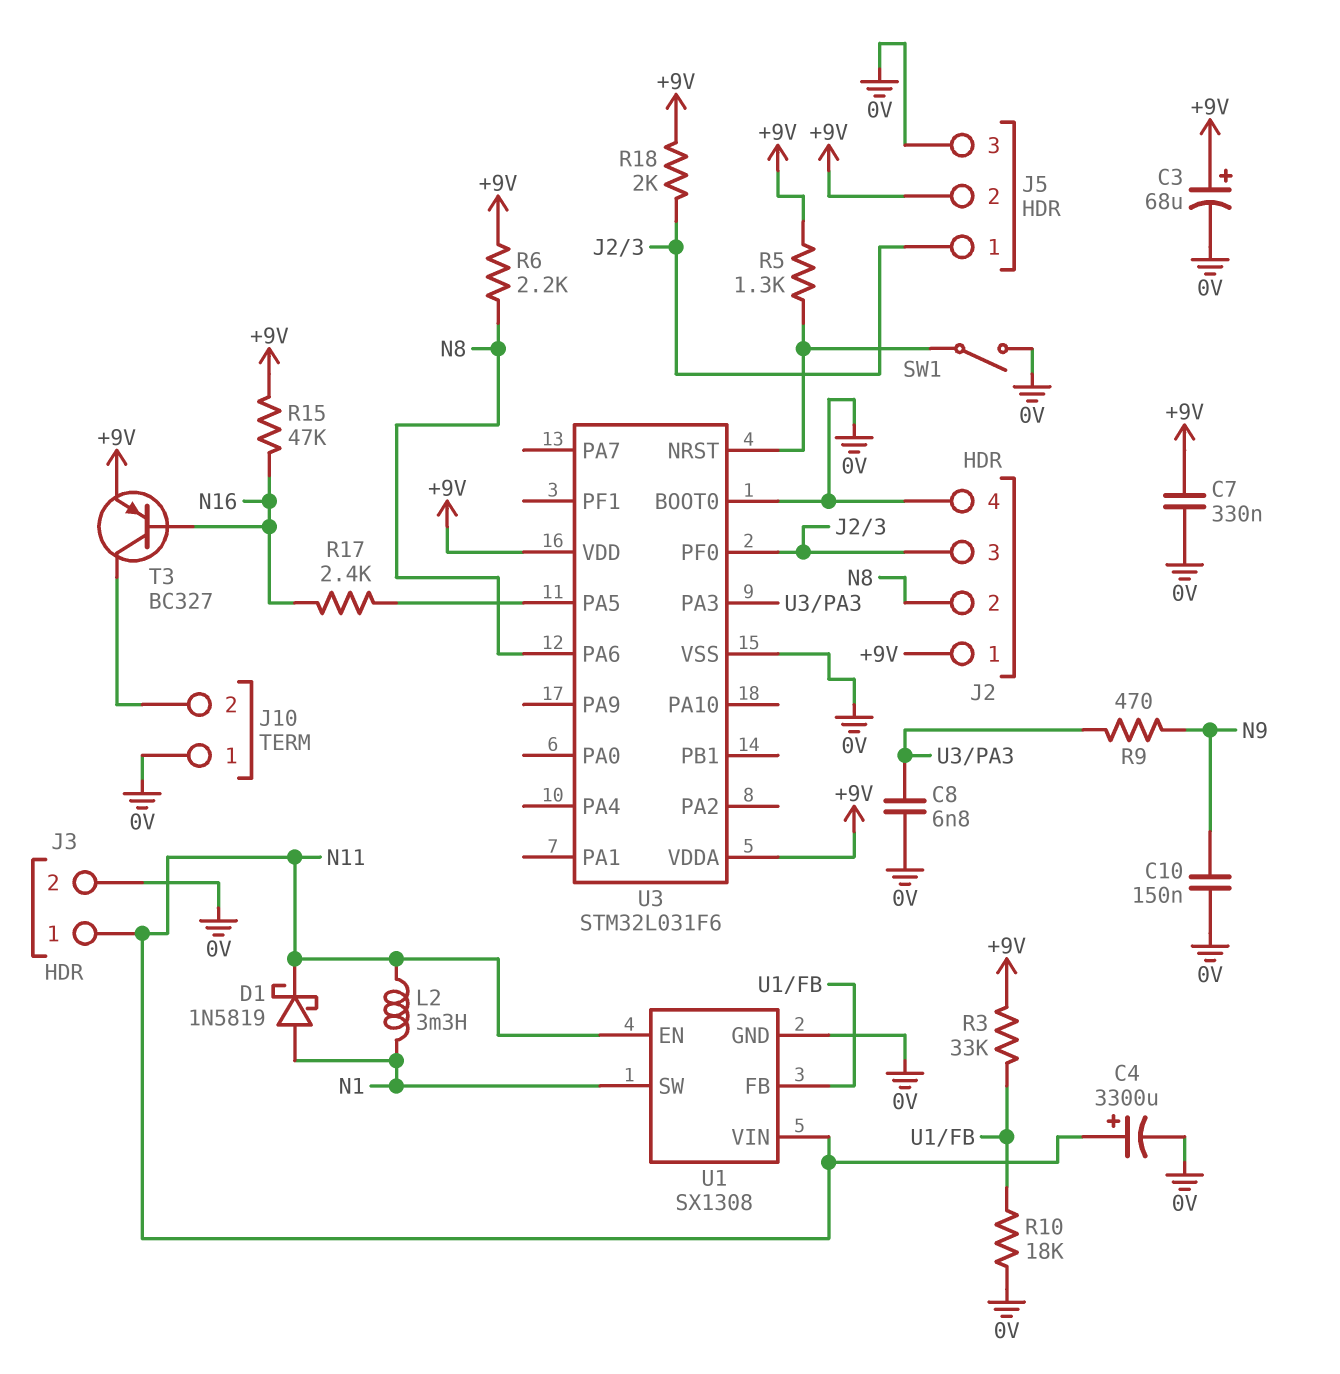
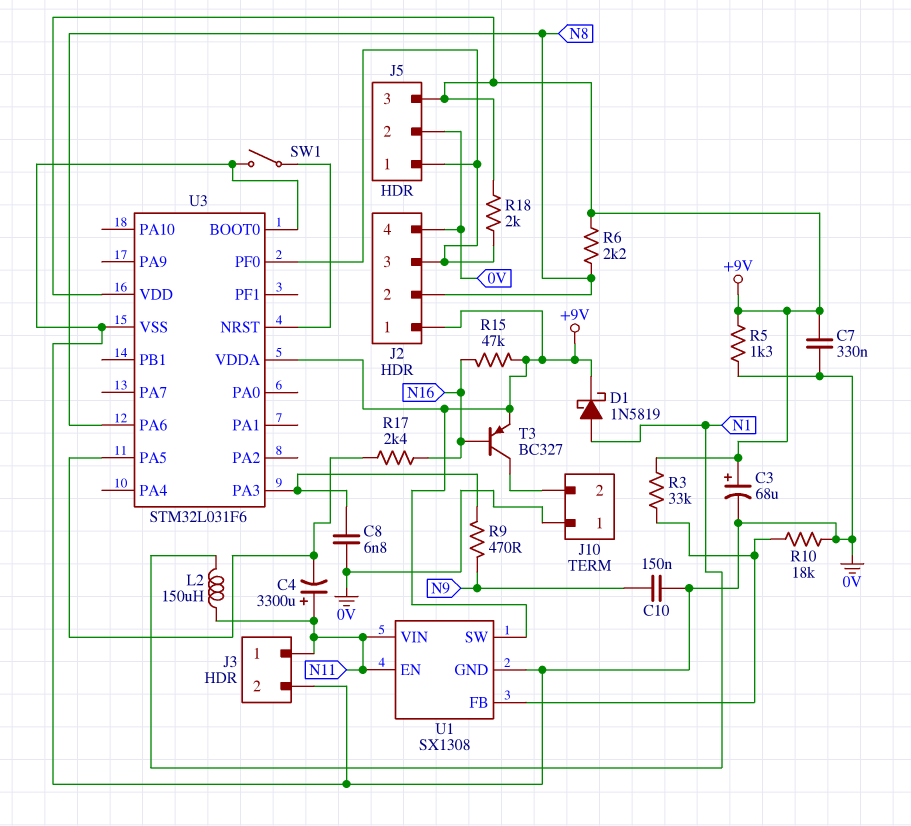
C4: 3300uF (plus N11, minus 0V) -> 3300uF (plus N11, minus U3/PA5)
D1: schottky 1N5819 (A N1, K N11) -> schottky 1N5819 (A N1, K +9V)
J5 pin 2: +9V -> 0V
J5 pin 3: 0V -> +9V
L2: 3.3mH (N1, N11) -> 150uH (N1, N11)
R5: 1.3k (+9V, U3/NRST) -> 1.3k (+9V, 0V)
U1 pin SW: N1 -> +9V

